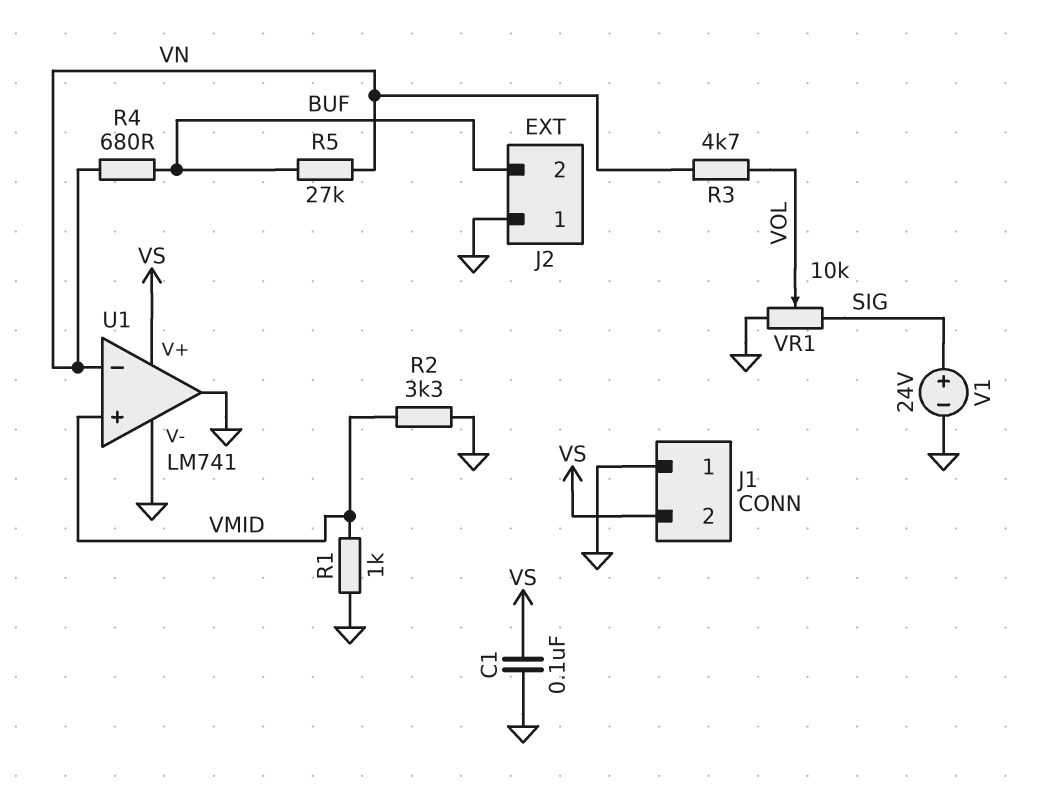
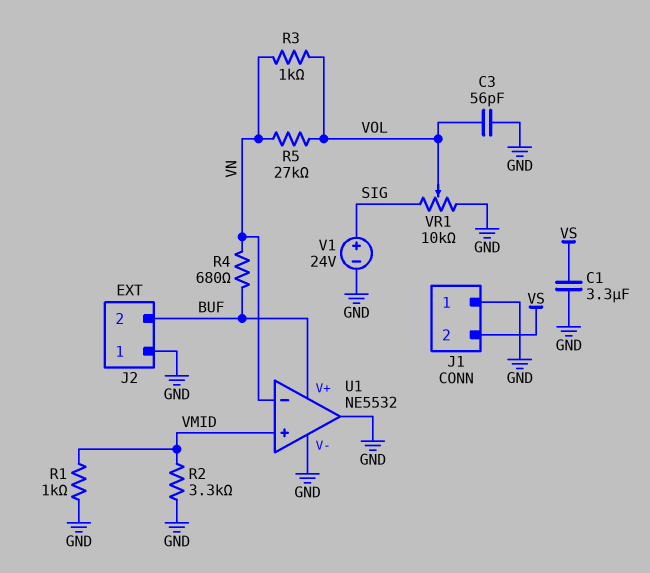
C1: 100nF (GND, VS) -> 3.3uF (GND, VS)
C3: none -> 56pF (GND, VOL)
R3: 4.7k (VN, VOL) -> 1k (VN, VOL)
R5: 27k (BUF, VN) -> 27k (VN, VOL)
U1: LM741 -> NE5532
U1 pin V+: VS -> BUF

